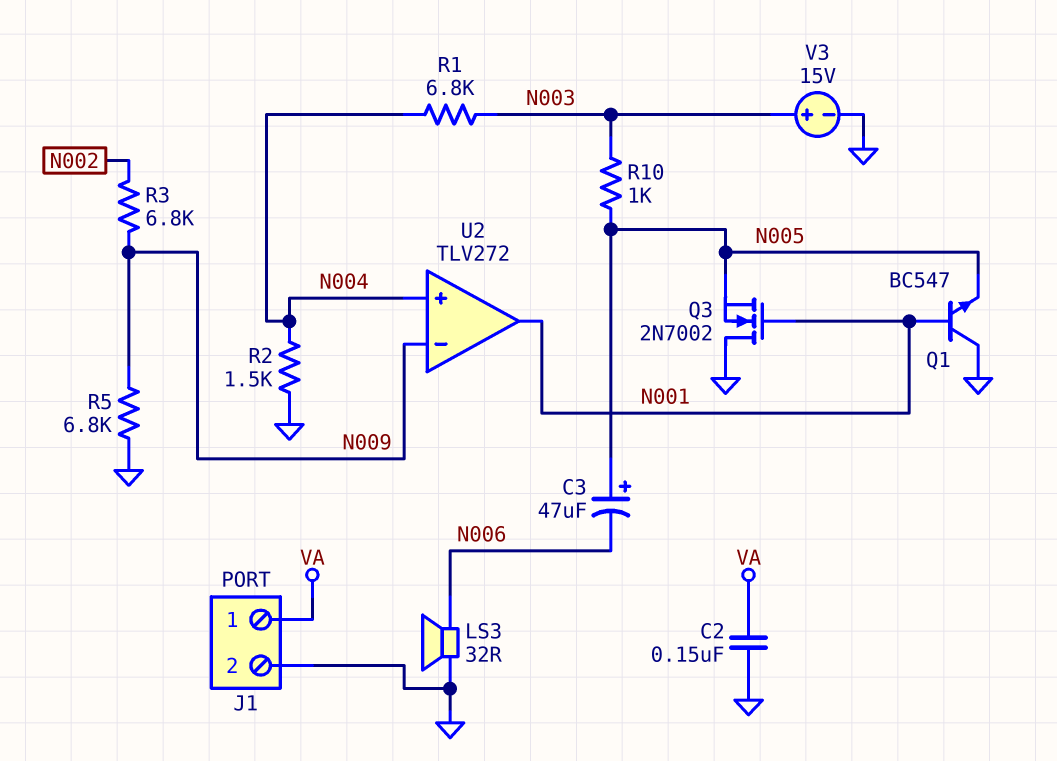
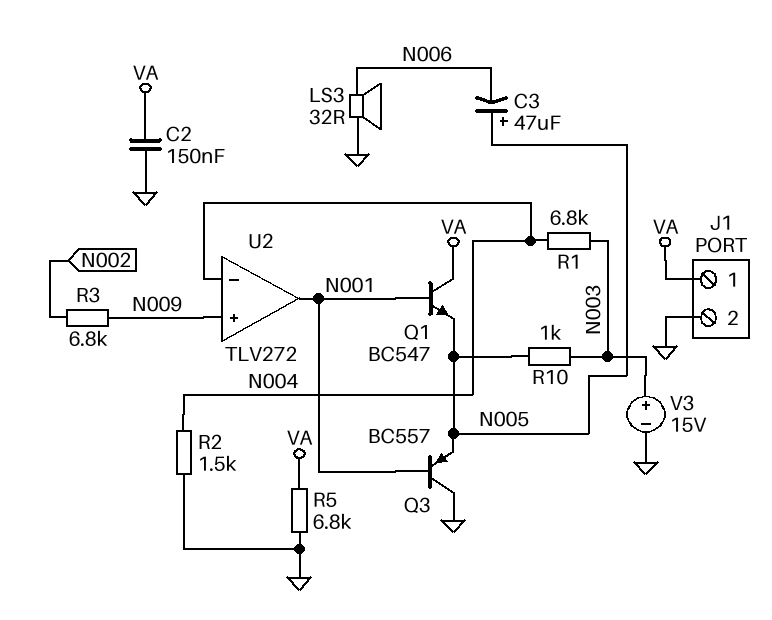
Q1: NPN BC547 (B N001, C GND, E N005) -> NPN BC547 (B N001, C VA, E N005)
Q3: NMOS 2N7002 (G N001, D GND, S N005) -> PNP BC557 (B N001, C GND, E N005)
R5: 6.8k (GND, N009) -> 6.8k (GND, VA)
U2 pin in+: N004 -> N009
U2 pin in-: N009 -> N004

